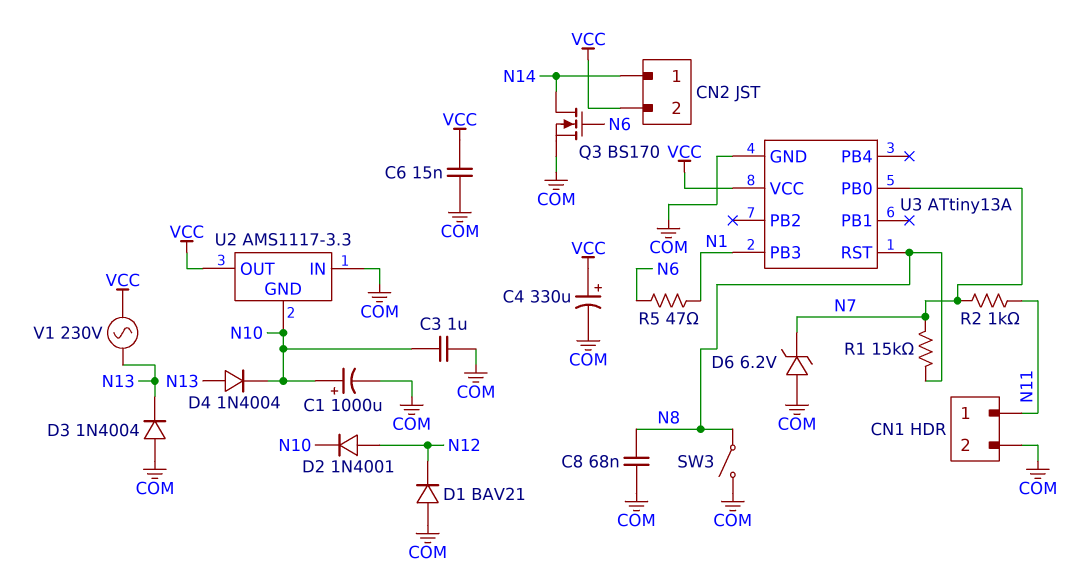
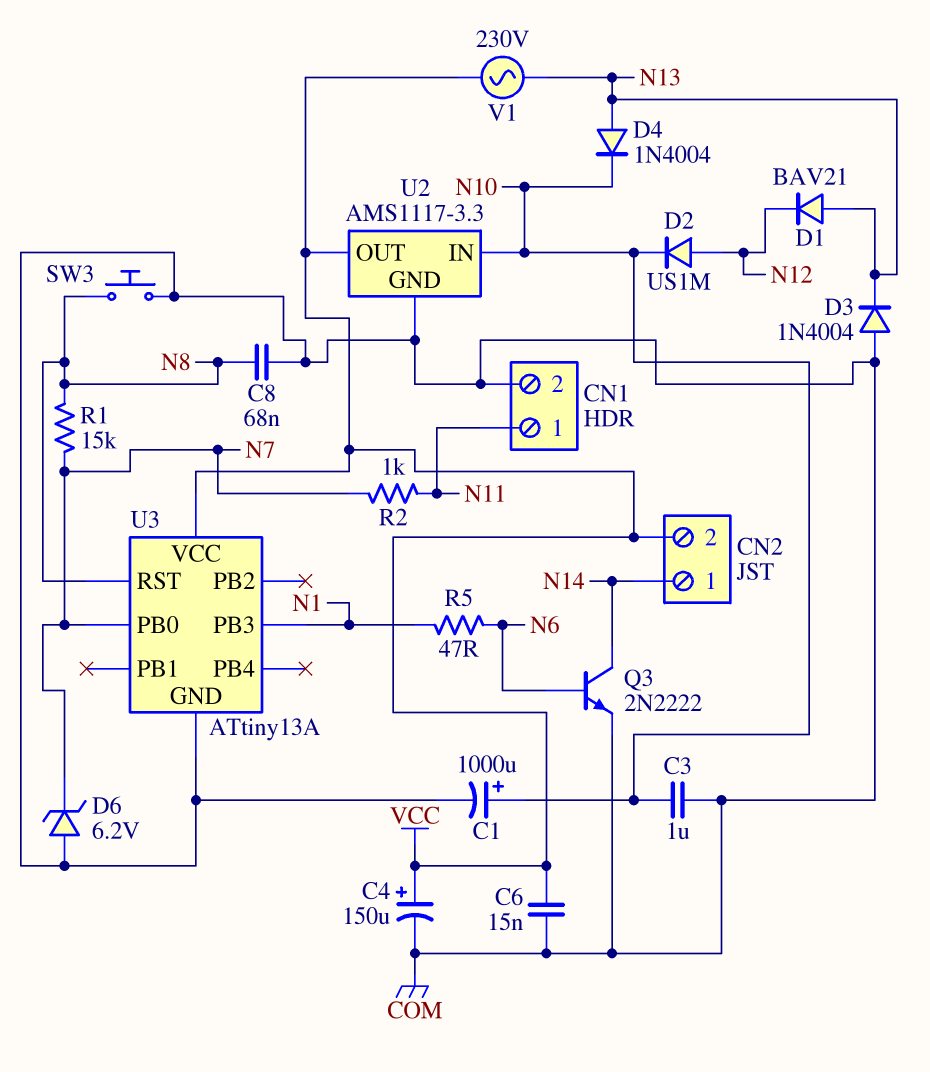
C4: 330uF (plus VCC, minus COM) -> 150uF (plus VCC, minus COM)
D1: diode BAV21 (A COM, K N12) -> diode BAV21 (A N13, K N12)
D2: diode 1N4001 (A N12, K N10) -> diode US1M (A N12, K N10)
Q3: NMOS BS170 (G N6, D N14, S COM) -> NPN 2N2222 (B N6, C N14, E COM)
SW3: switch (COM, N8) -> button (COM, N8)
U2 pin GND: N10 -> COM
U2 pin IN: COM -> N10

